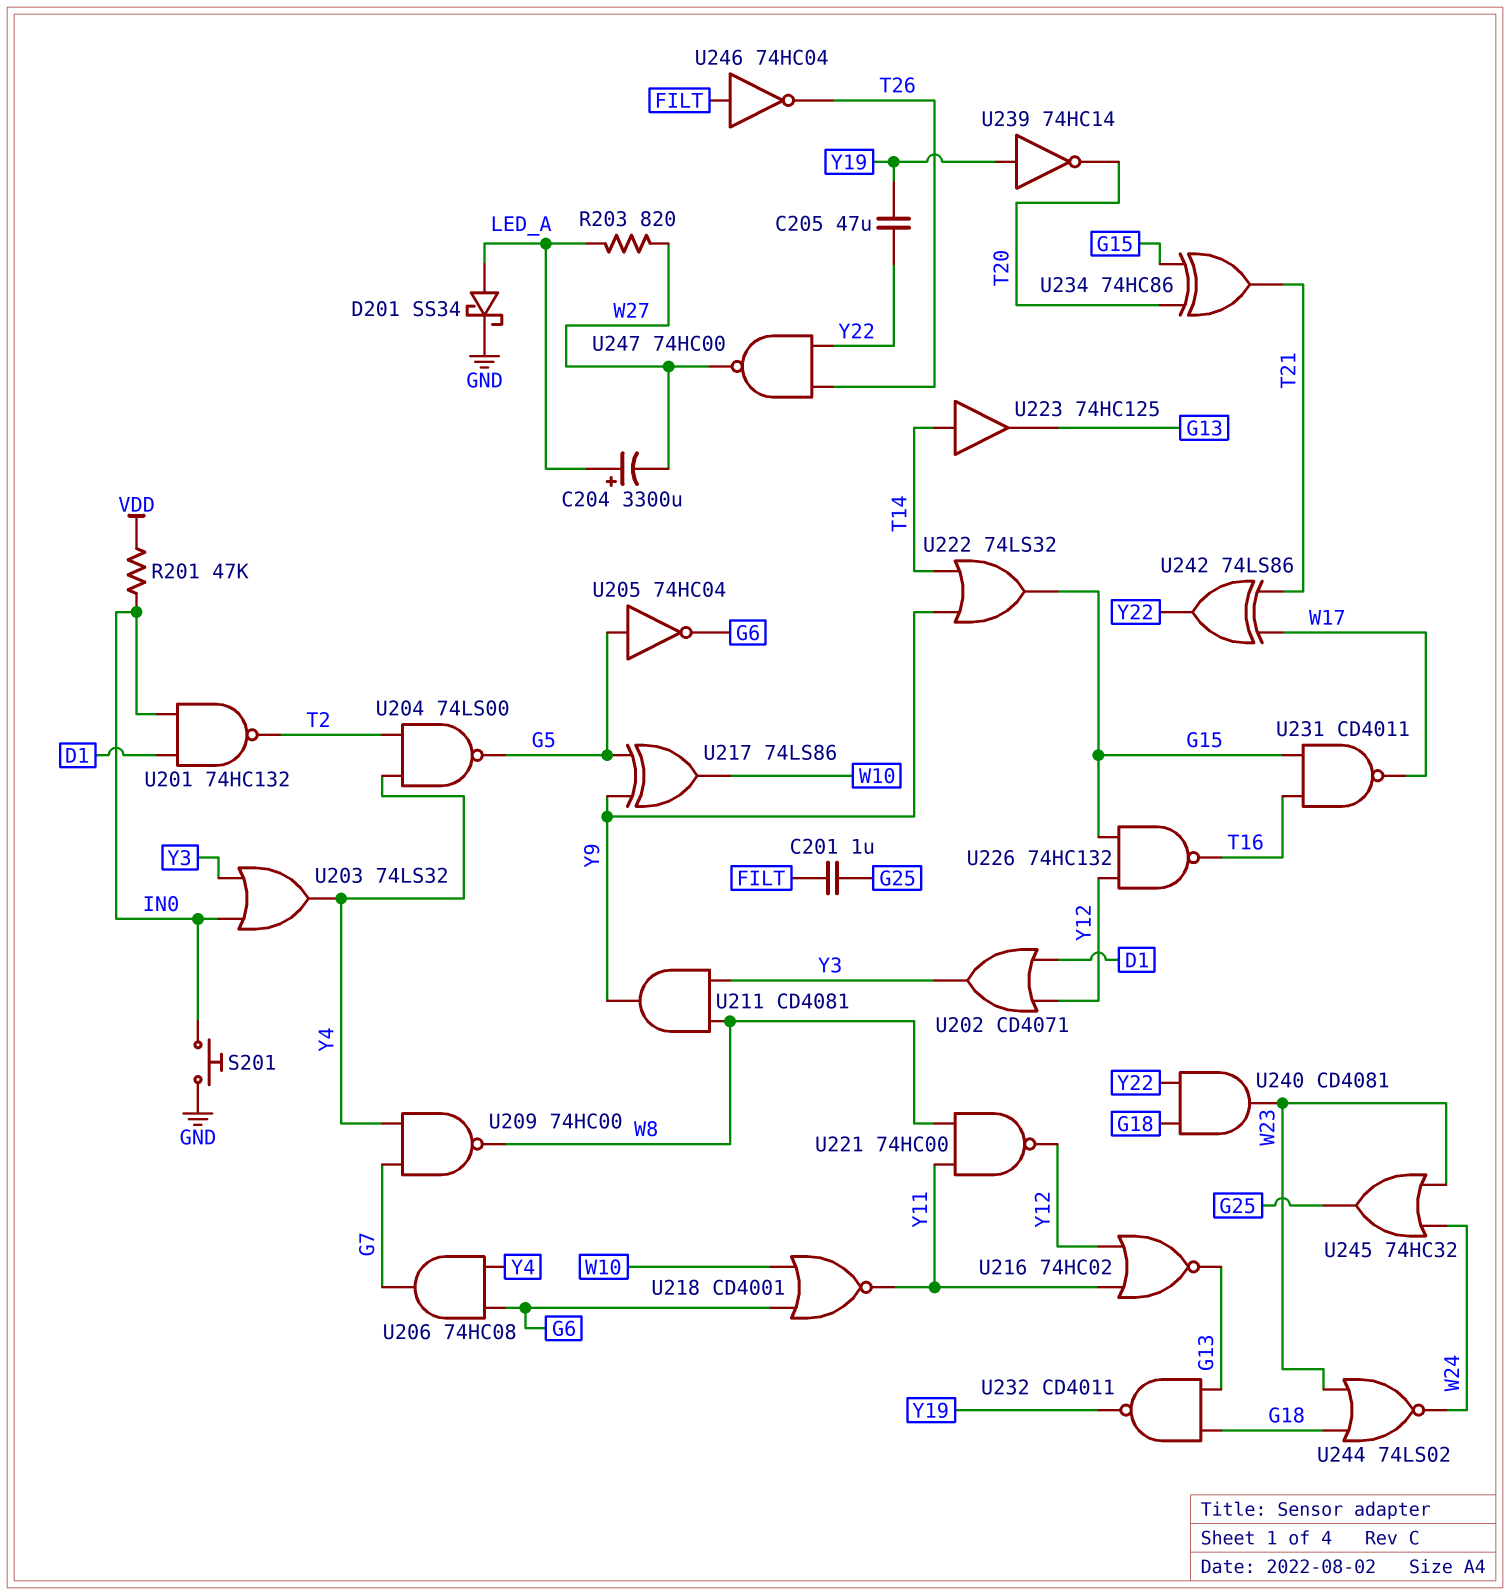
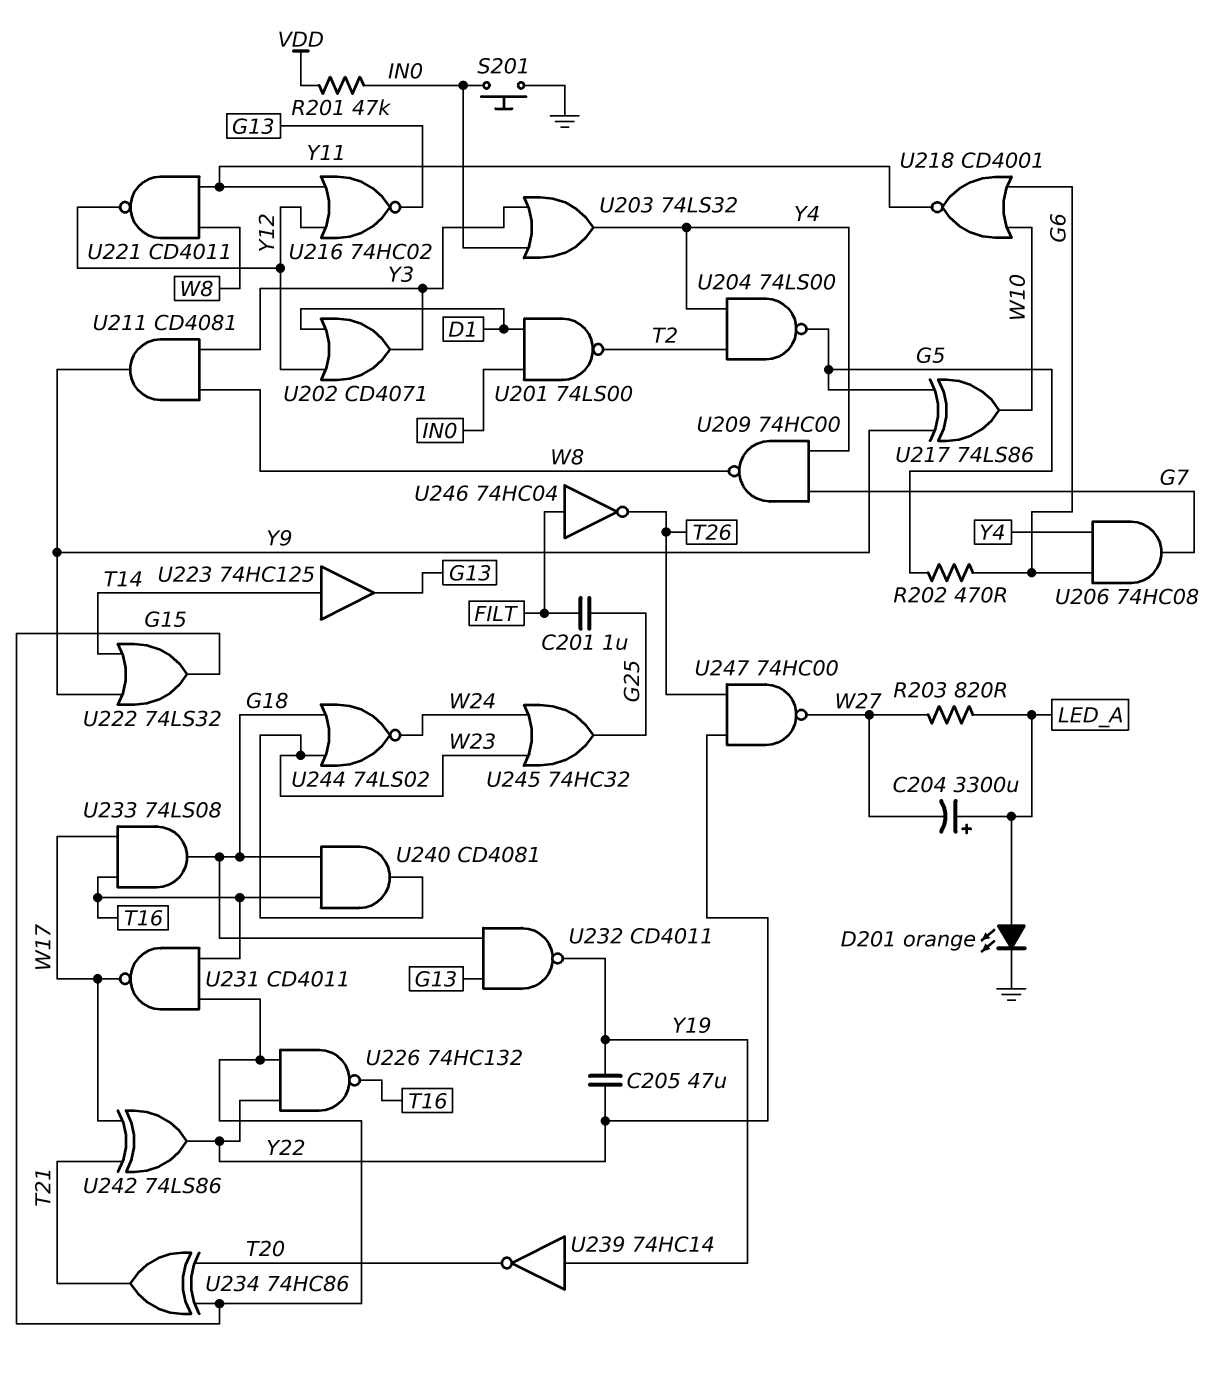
D201: schottky SS34 (A LED_A, K GND) -> LED orange (A LED_A, K GND)
R202: none -> 470 (G5, G6)
U201: NAND 74HC132 (in D1, in IN0, out T2) -> NAND 74LS00 (in D1, in IN0, out T2)
U205: NOT 74HC04 (in G5, out G6) -> none
U221: NAND 74HC00 (in W8, in Y11, out Y12) -> NAND CD4011 (in W8, in Y11, out Y12)
U226: NAND 74HC132 (in G15, in Y12, out T16) -> NAND 74HC132 (in G15, in Y22, out T16)
U233: none -> AND 74LS08 (in T16, in W17, out G18)
U240: AND CD4081 (in G18, in Y22, out W23) -> AND CD4081 (in G18, in T16, out W23)

